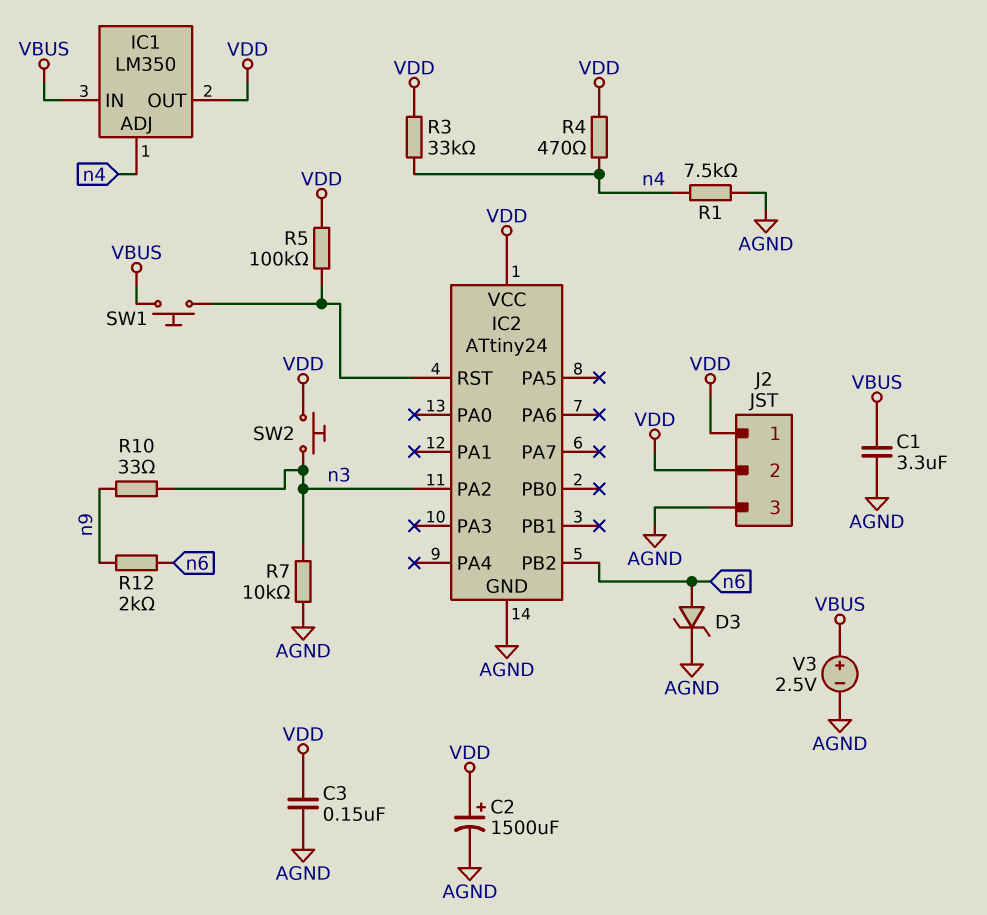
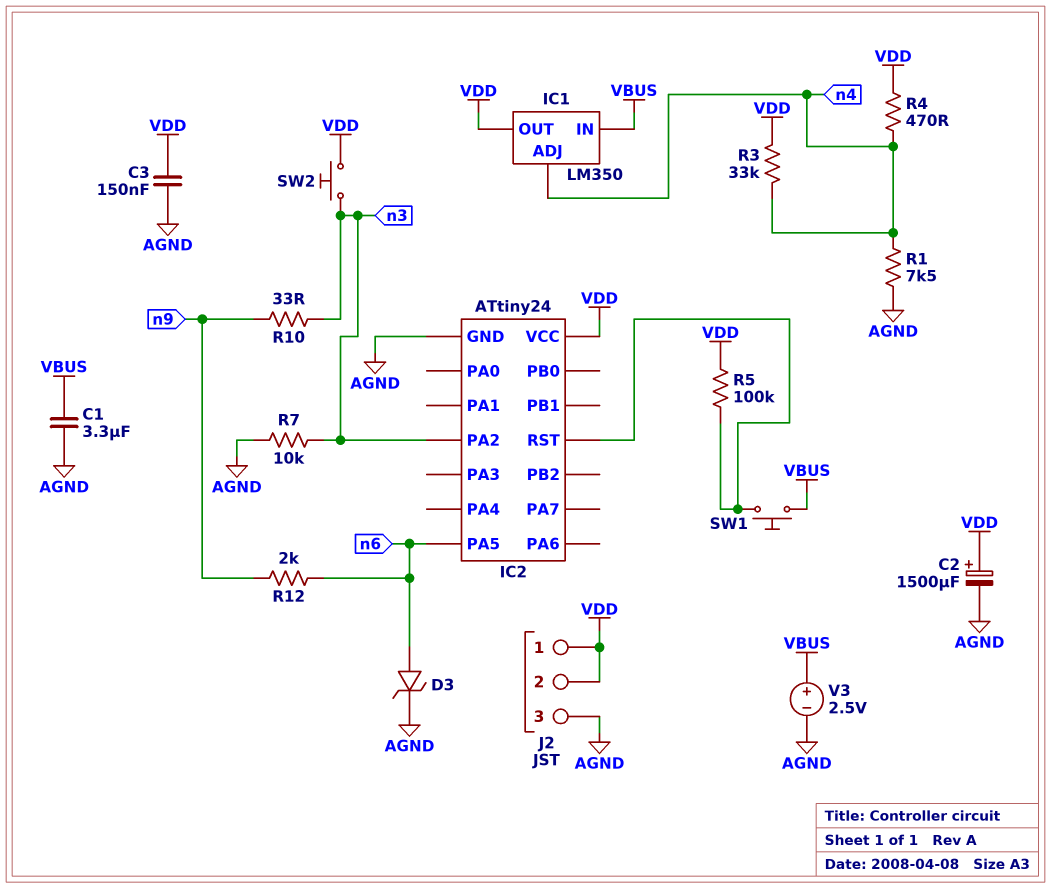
IC2 pin PA5: none -> n6
IC2 pin PB2: n6 -> none

